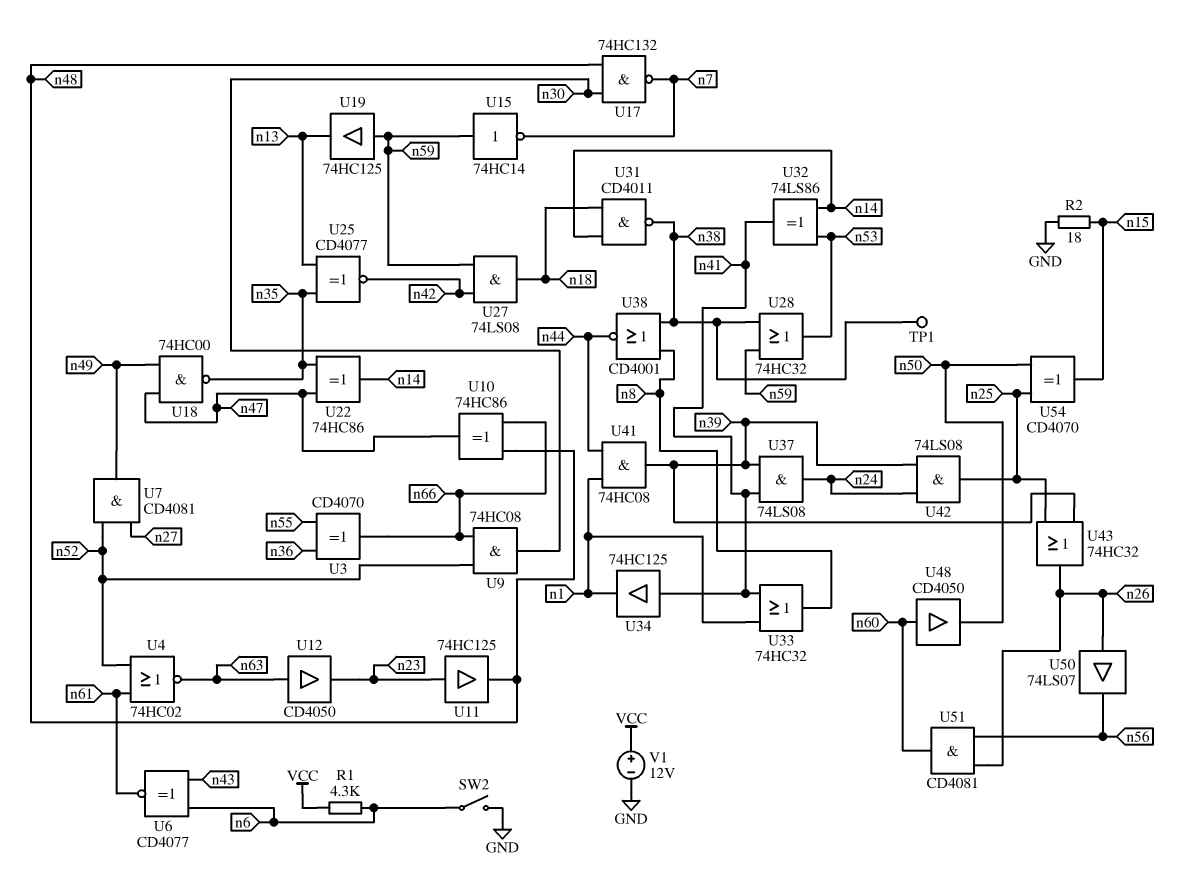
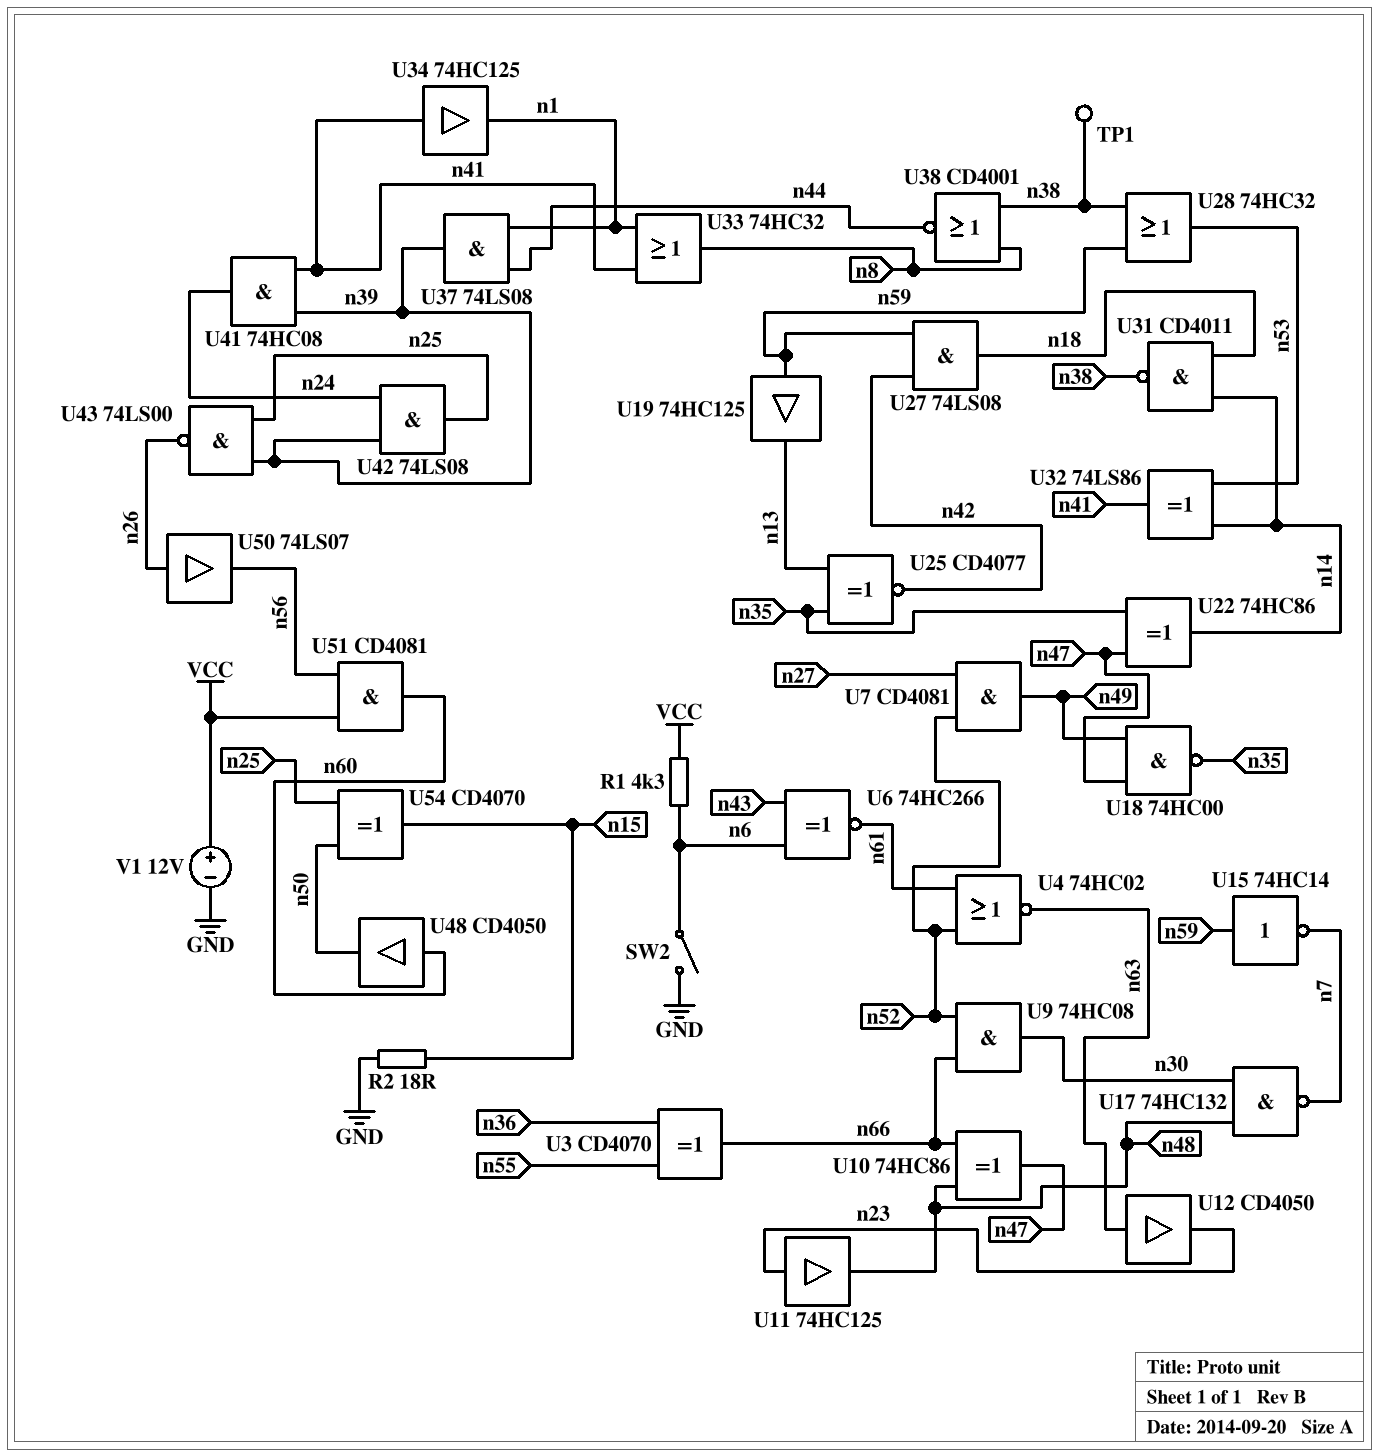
U6: XNOR CD4077 (in n6, in n43, out n61) -> XNOR 74HC266 (in n6, in n43, out n61)
U37: AND 74LS08 (in n39, in n41, out n24) -> AND 74LS08 (in n1, in n44, out n39)
U41: AND 74HC08 (in n1, in n44, out n39) -> AND 74HC08 (in n39, in n41, out n24)
U43: OR 74HC32 (in n25, in n39, out n26) -> NAND 74LS00 (in n25, in n39, out n26)
U51: AND CD4081 (in n26, in n56, out n60) -> AND CD4081 (in VCC, in n56, out n60)

